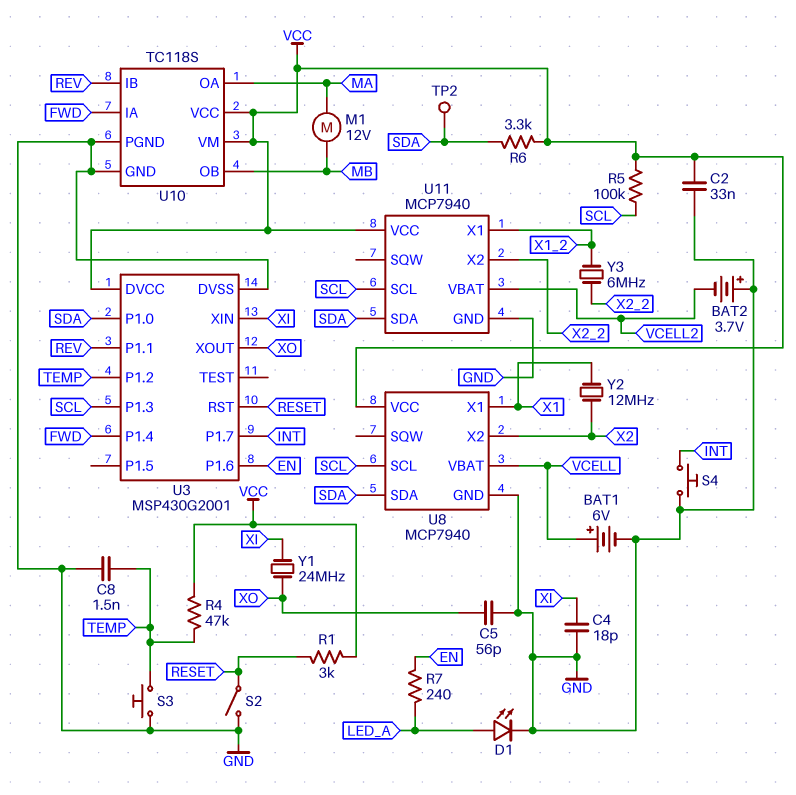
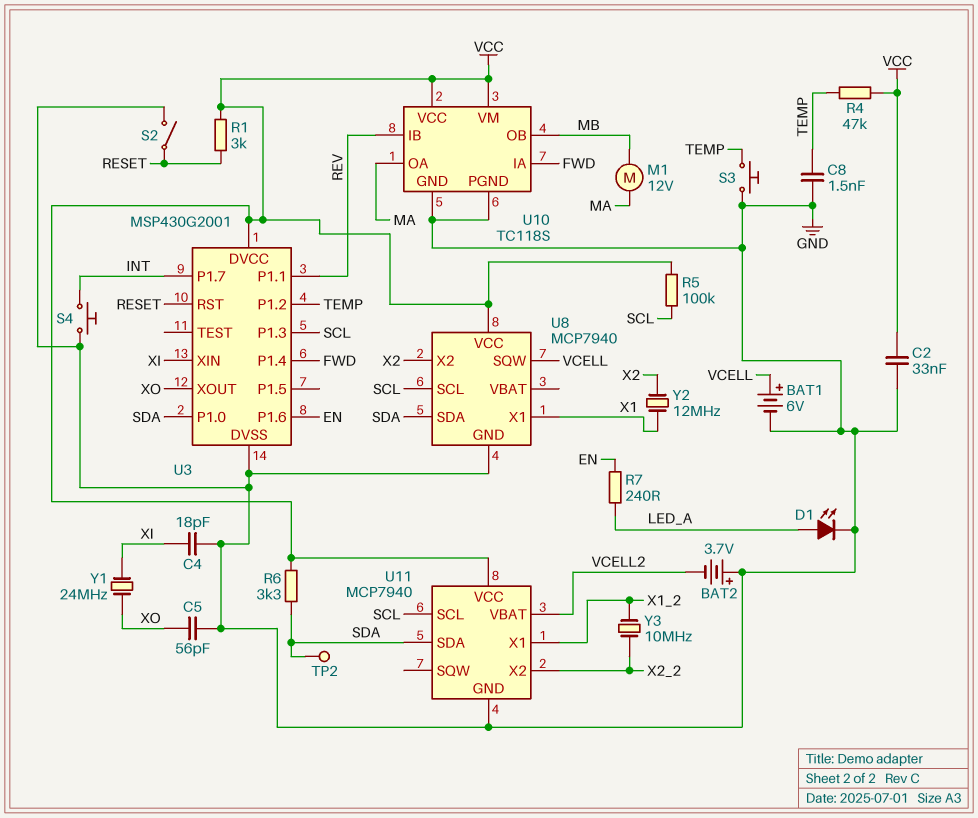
U8 pin SQW: none -> VCELL
U8 pin VBAT: VCELL -> none
Y3: 6MHz (X1_2, X2_2) -> 10MHz (X1_2, X2_2)

